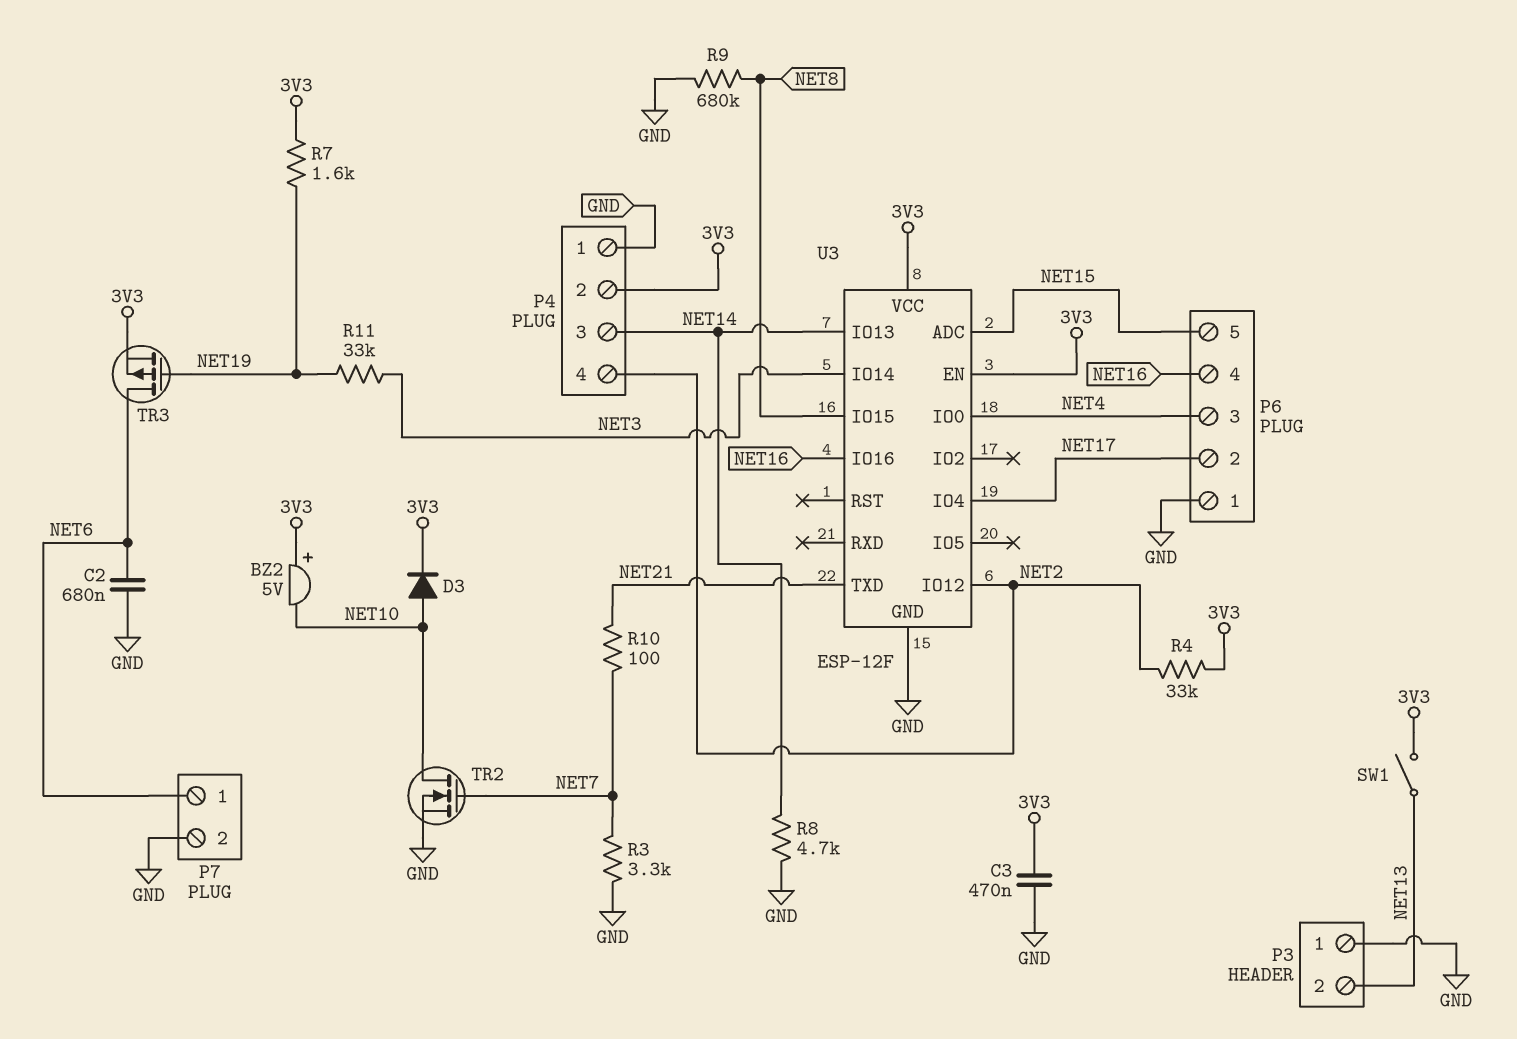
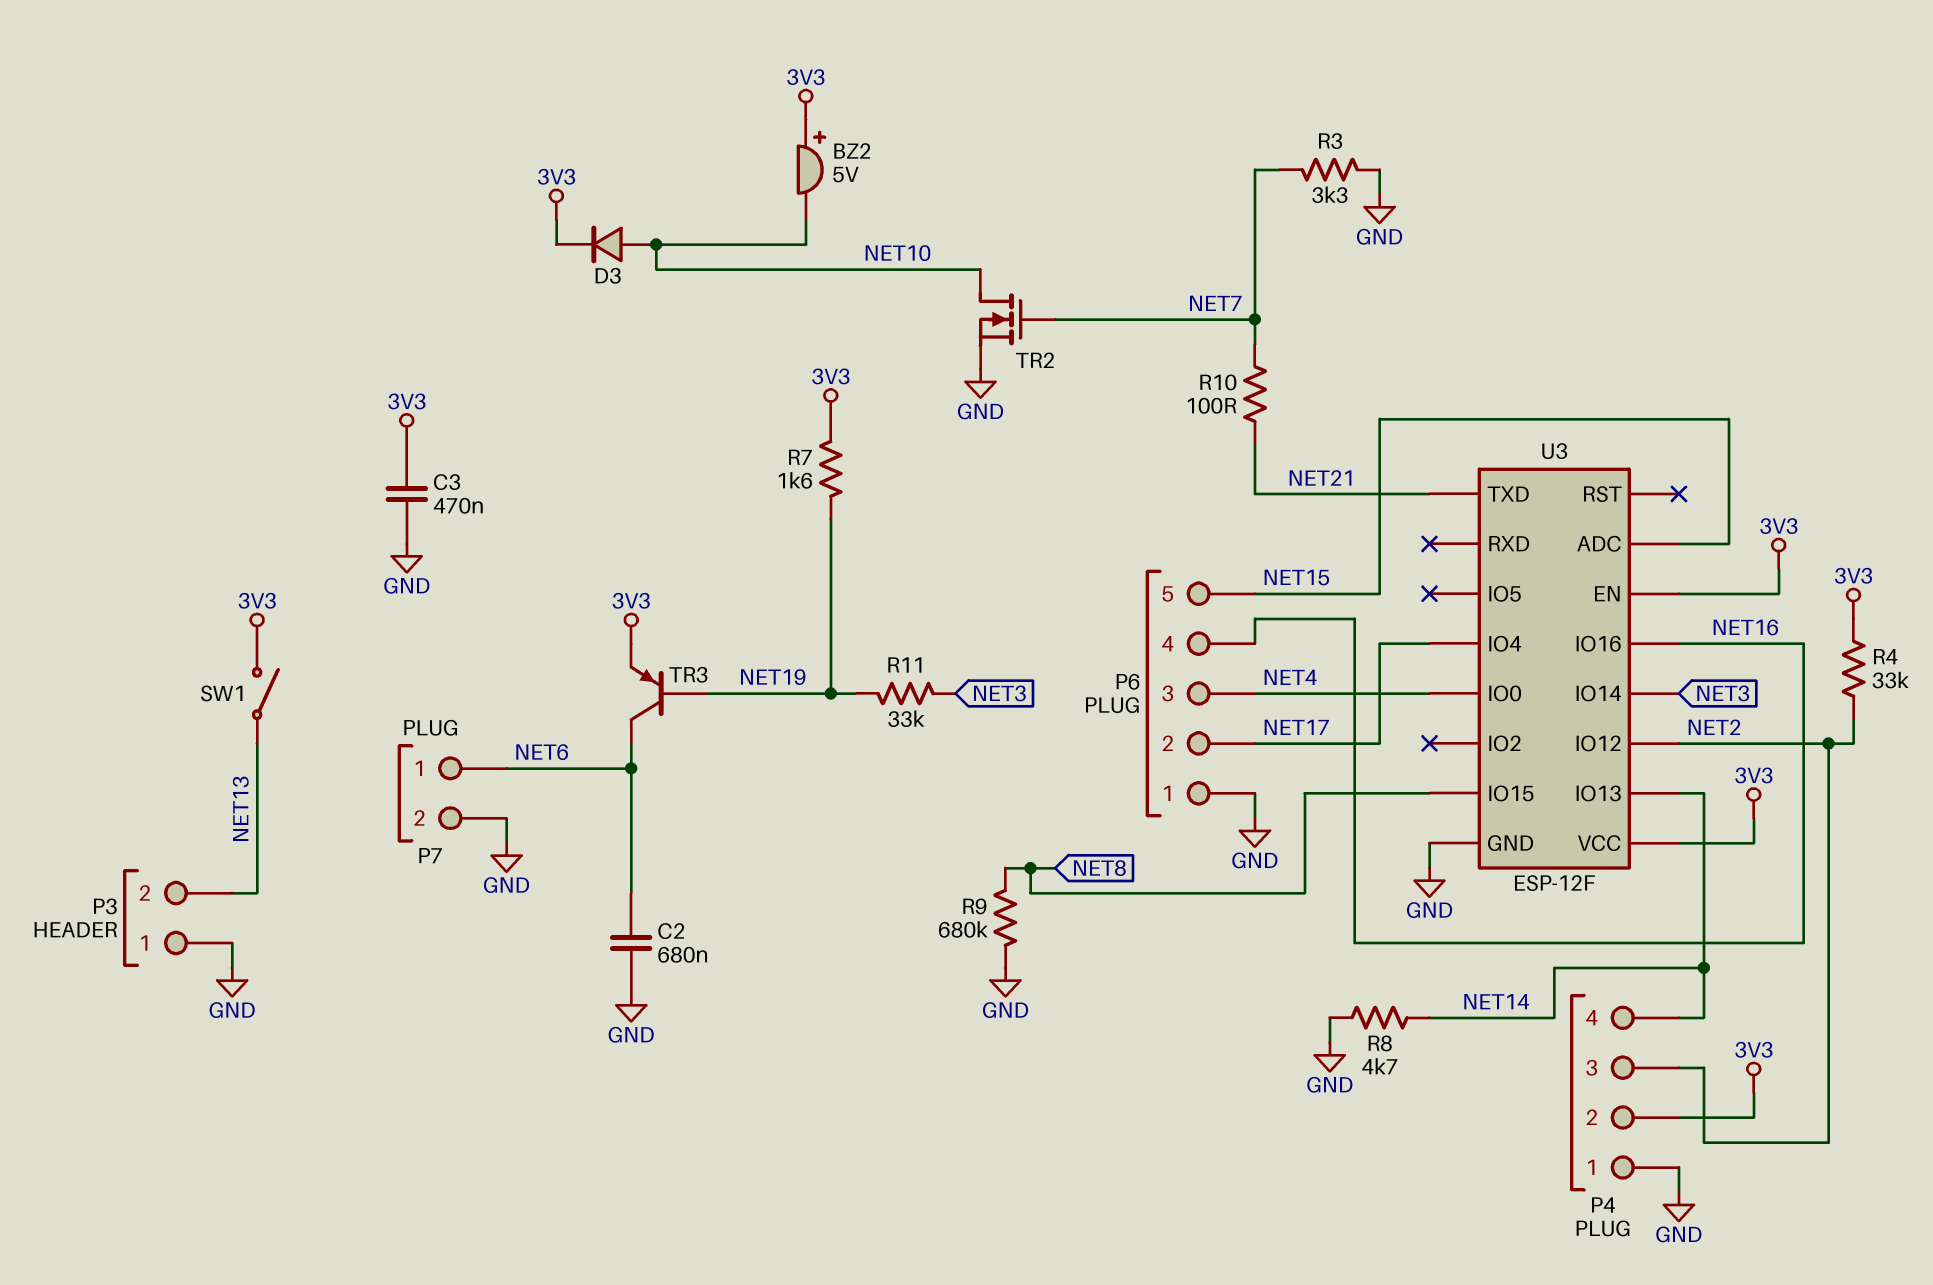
P4 pin 3: NET14 -> NET2
P4 pin 4: NET2 -> NET14
TR3: PMOS (G NET19, D NET6, S 3V3) -> PNP (B NET19, C NET6, E 3V3)

